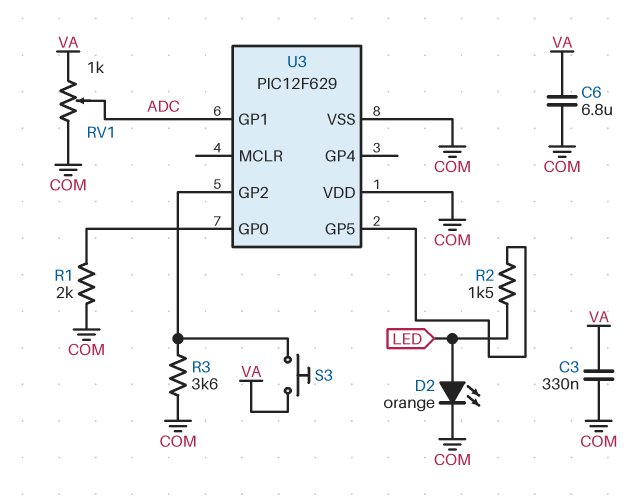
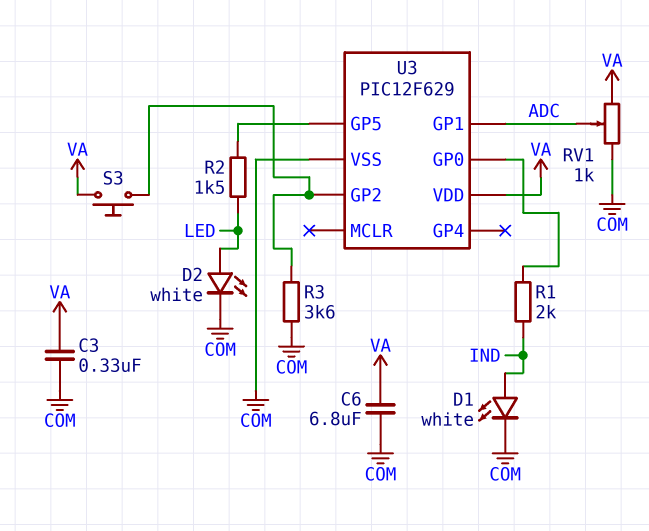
D1: none -> LED white (A IND, K COM)
D2: LED orange (A LED, K COM) -> LED white (A LED, K COM)
R1: 2k (COM, U3/GP0) -> 2k (IND, U3/GP0)
U3 pin VDD: COM -> VA

